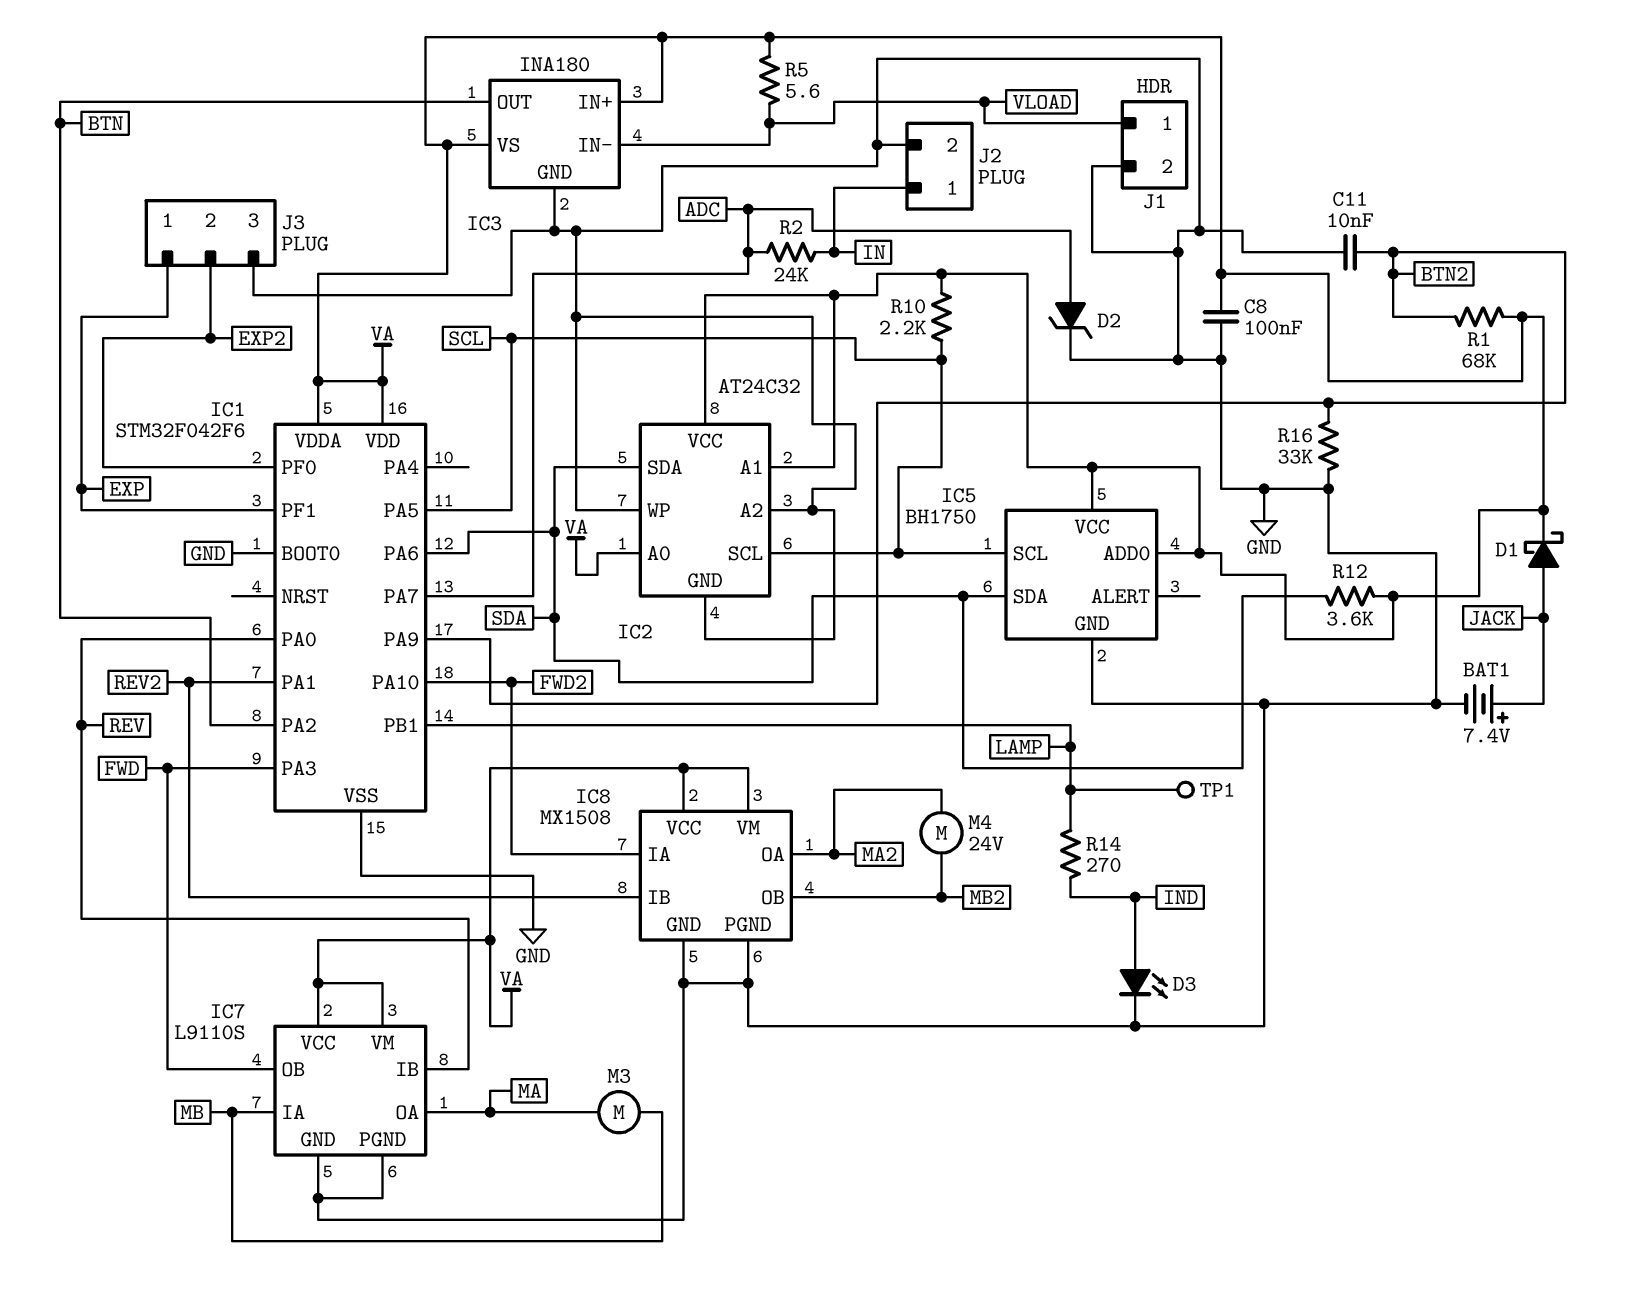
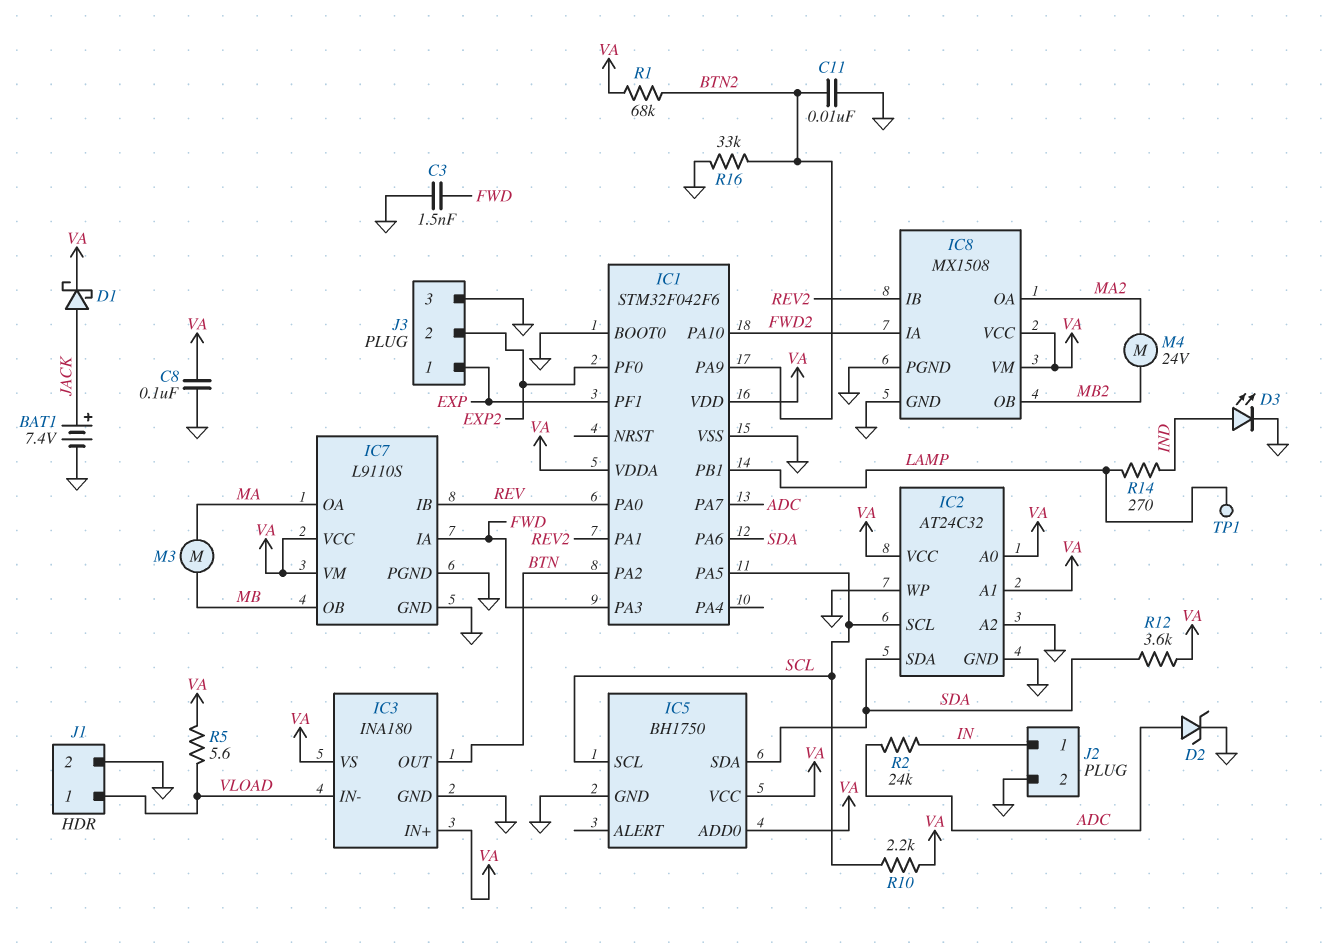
C3: none -> 1.5nF (FWD, GND)
IC7 pin IA: MB -> FWD
IC7 pin OB: FWD -> MB

